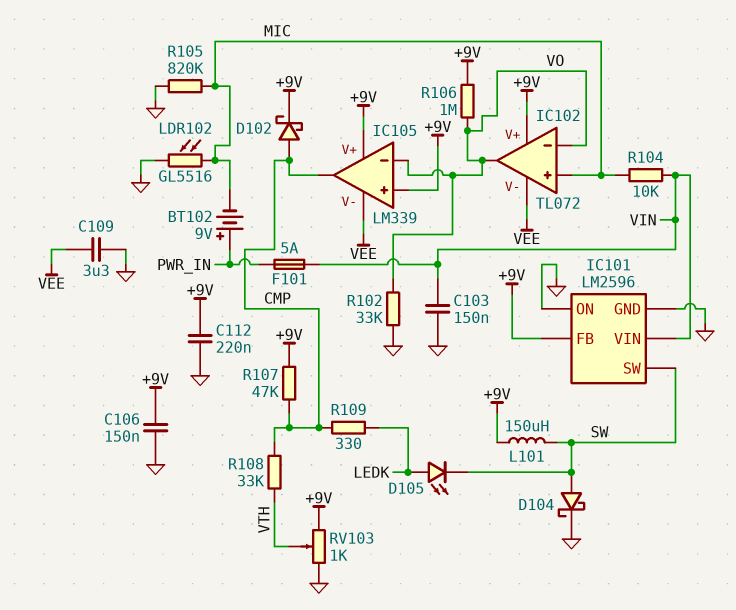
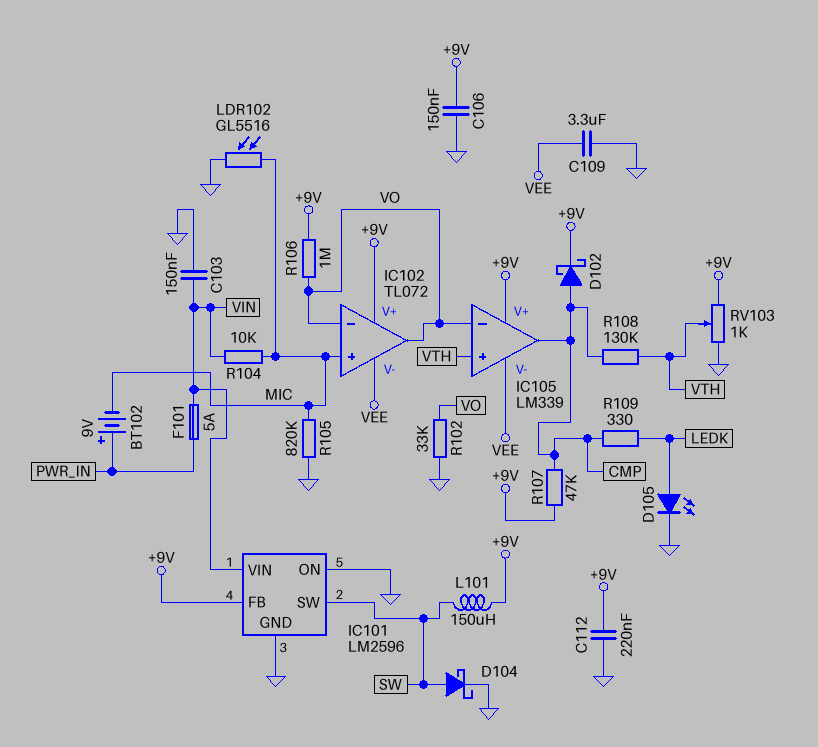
D105: LED (A LEDK, K SW) -> LED (A LEDK, K GND)
IC105 pin in+: +9V -> VTH
R108: 33k (CMP, VTH) -> 130k (CMP, VTH)

